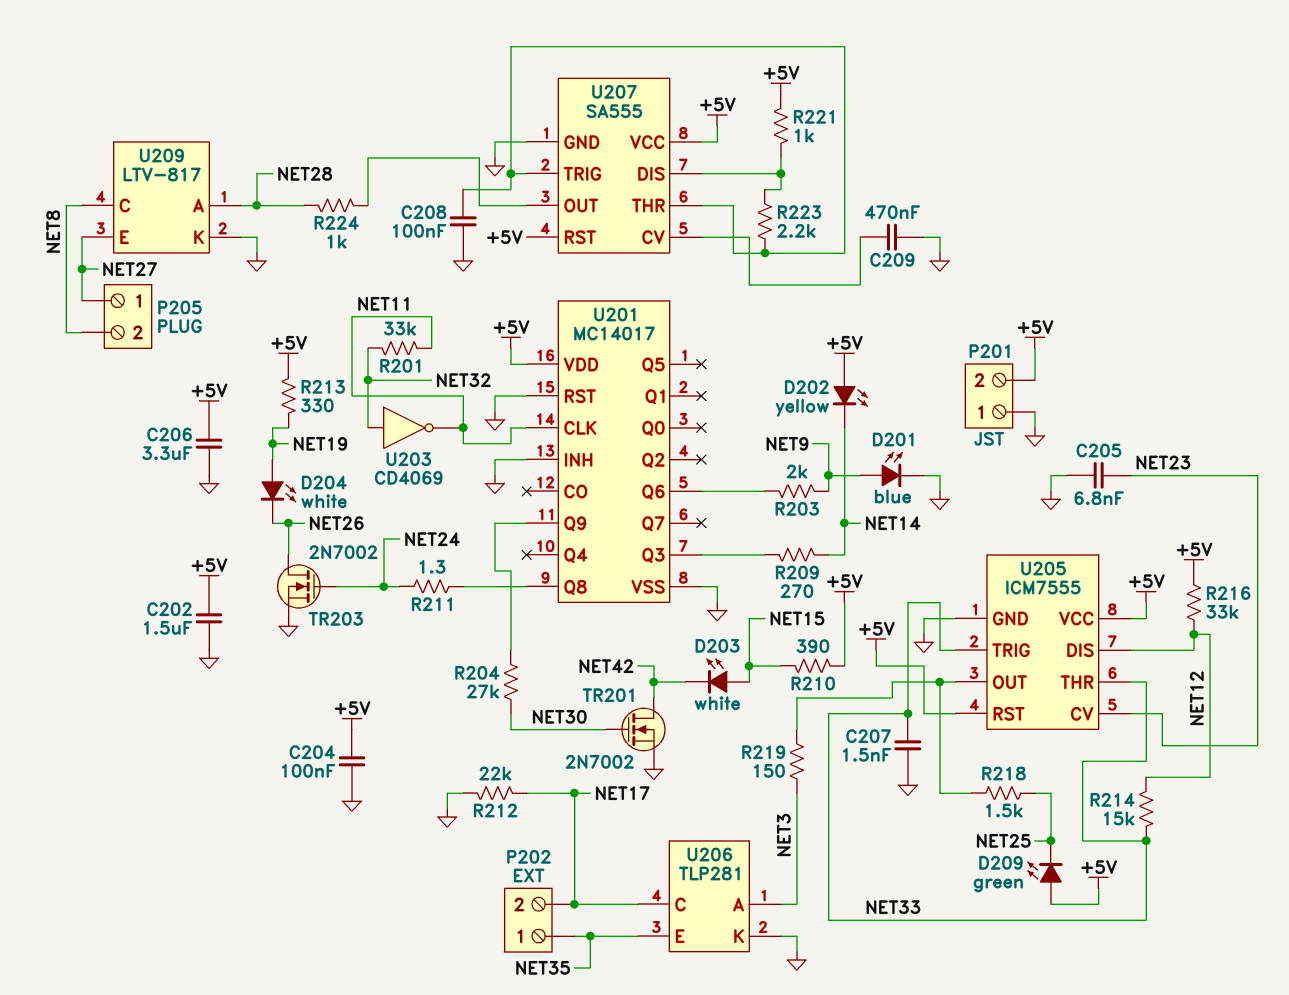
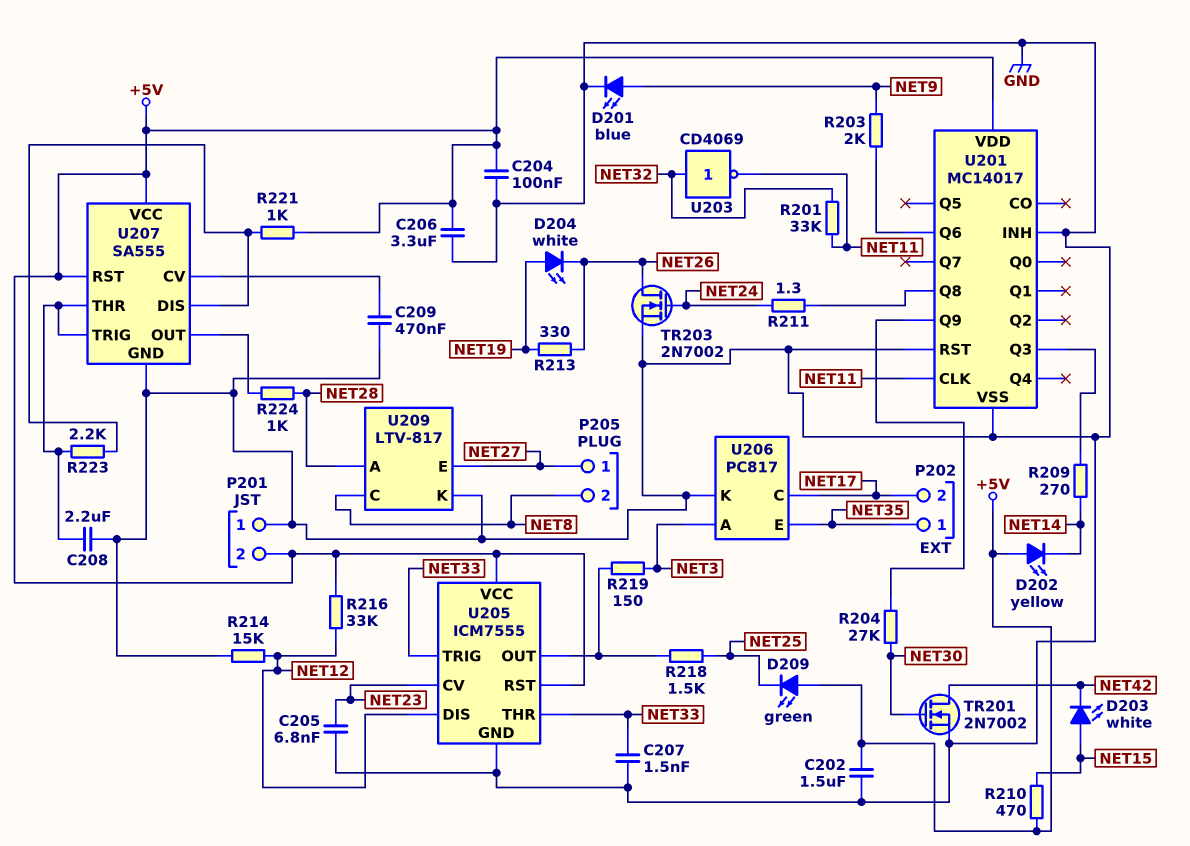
C208: 100nF (GND, U207/THR) -> 2.2uF (GND, U207/THR)
R210: 390 (+5V, NET15) -> 470 (+5V, NET15)
R212: 22k (GND, NET17) -> none
R213: 330 (+5V, NET19) -> 330 (NET19, NET26)
R214: 15k (NET12, NET33) -> 15k (GND, NET12)
U206: TLP281 -> PC817

